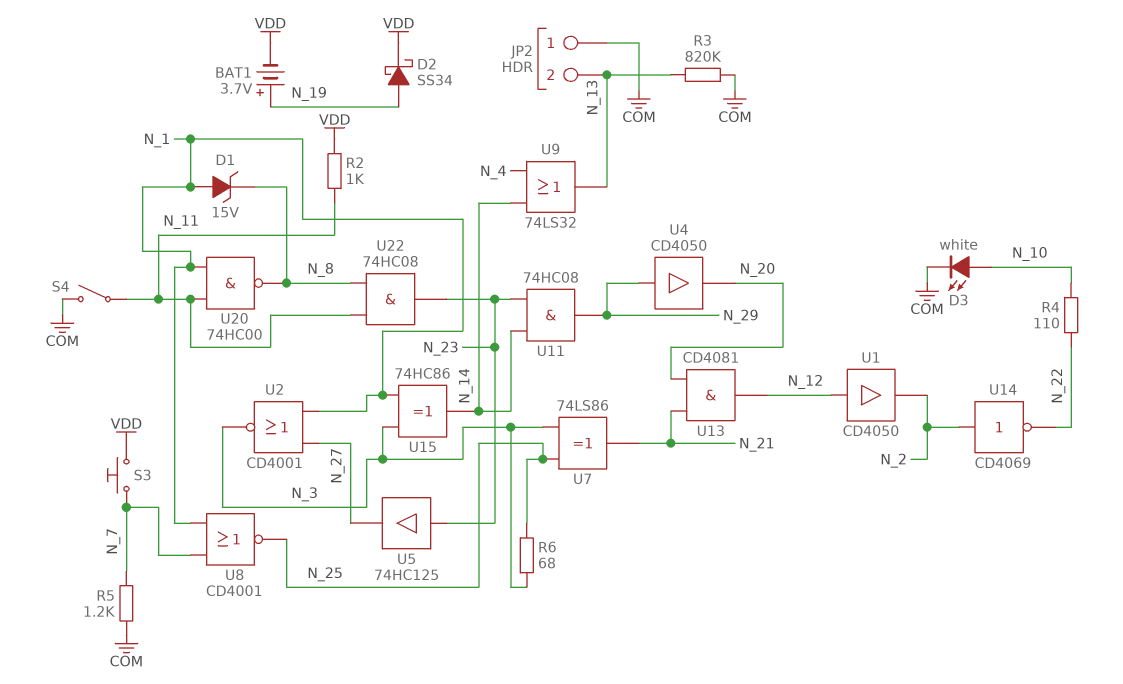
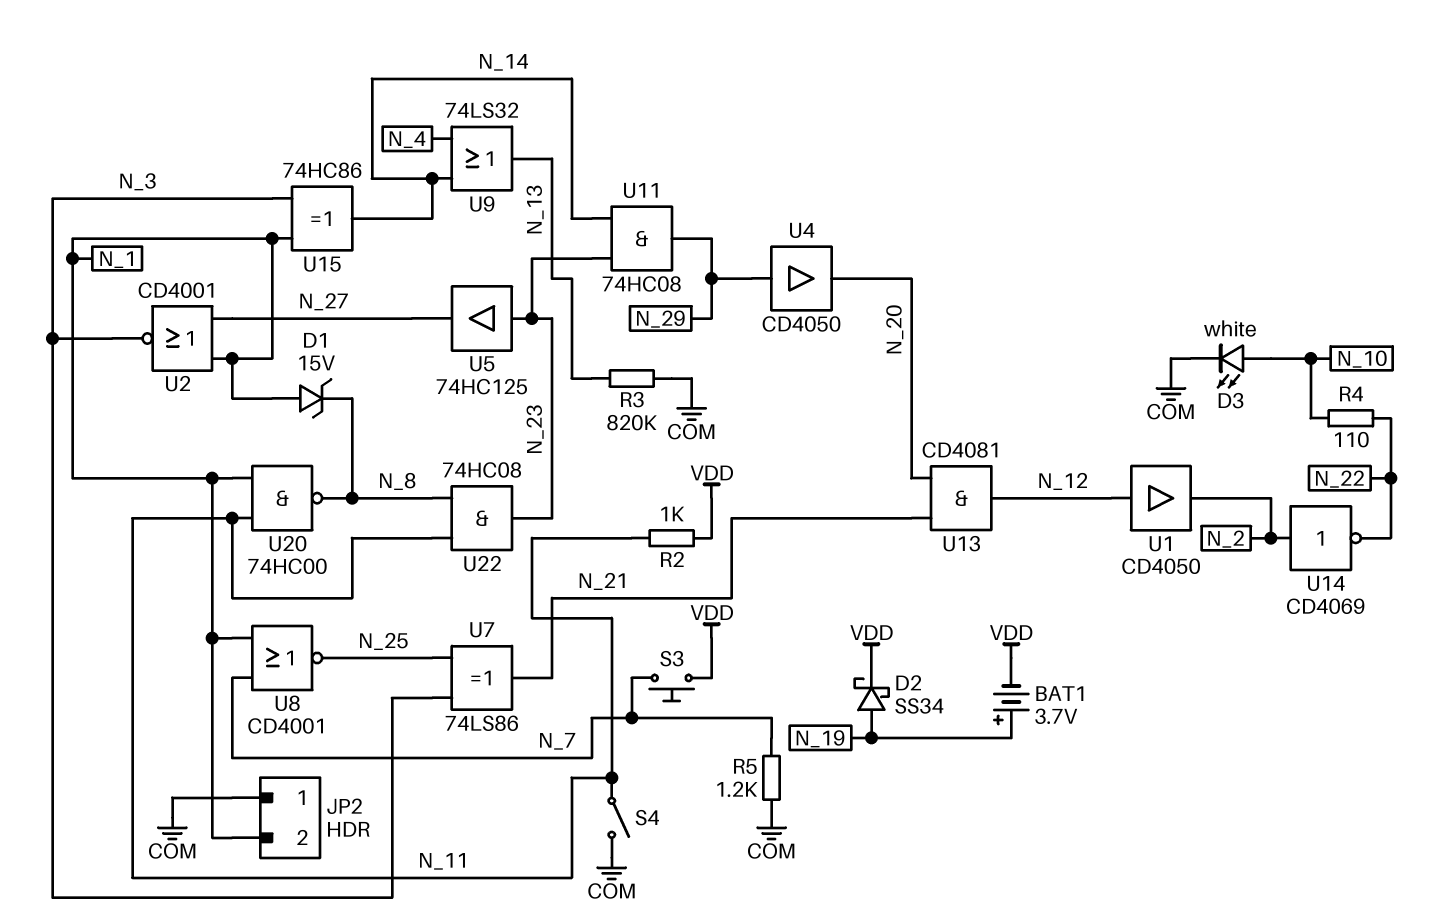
JP2 pin 2: N_13 -> N_1
R6: 68 (N_3, N_25) -> none

